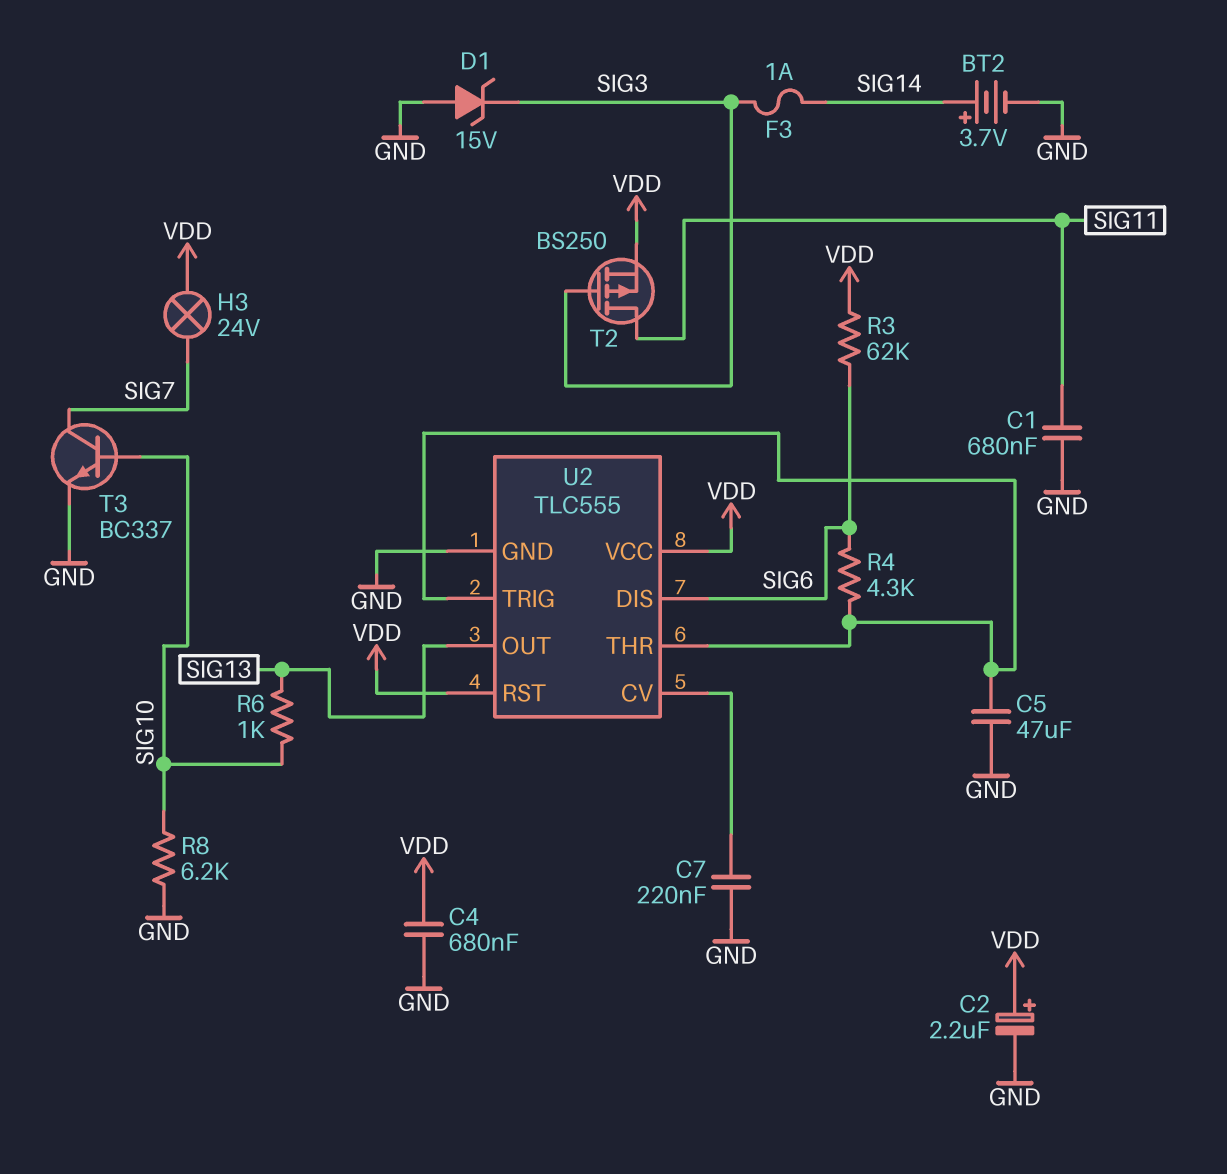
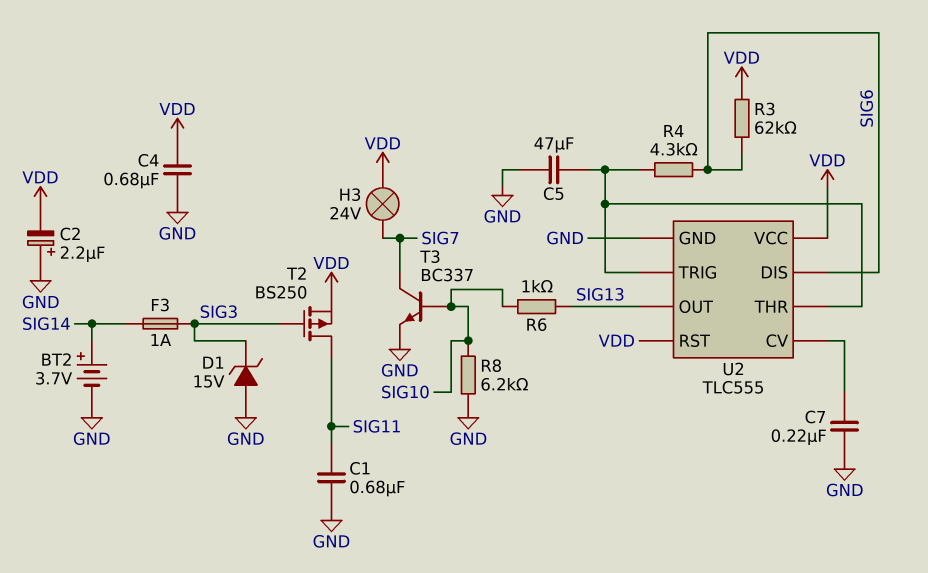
C2: 2.2uF (plus VDD, minus GND) -> 2.2uF (plus GND, minus VDD)

